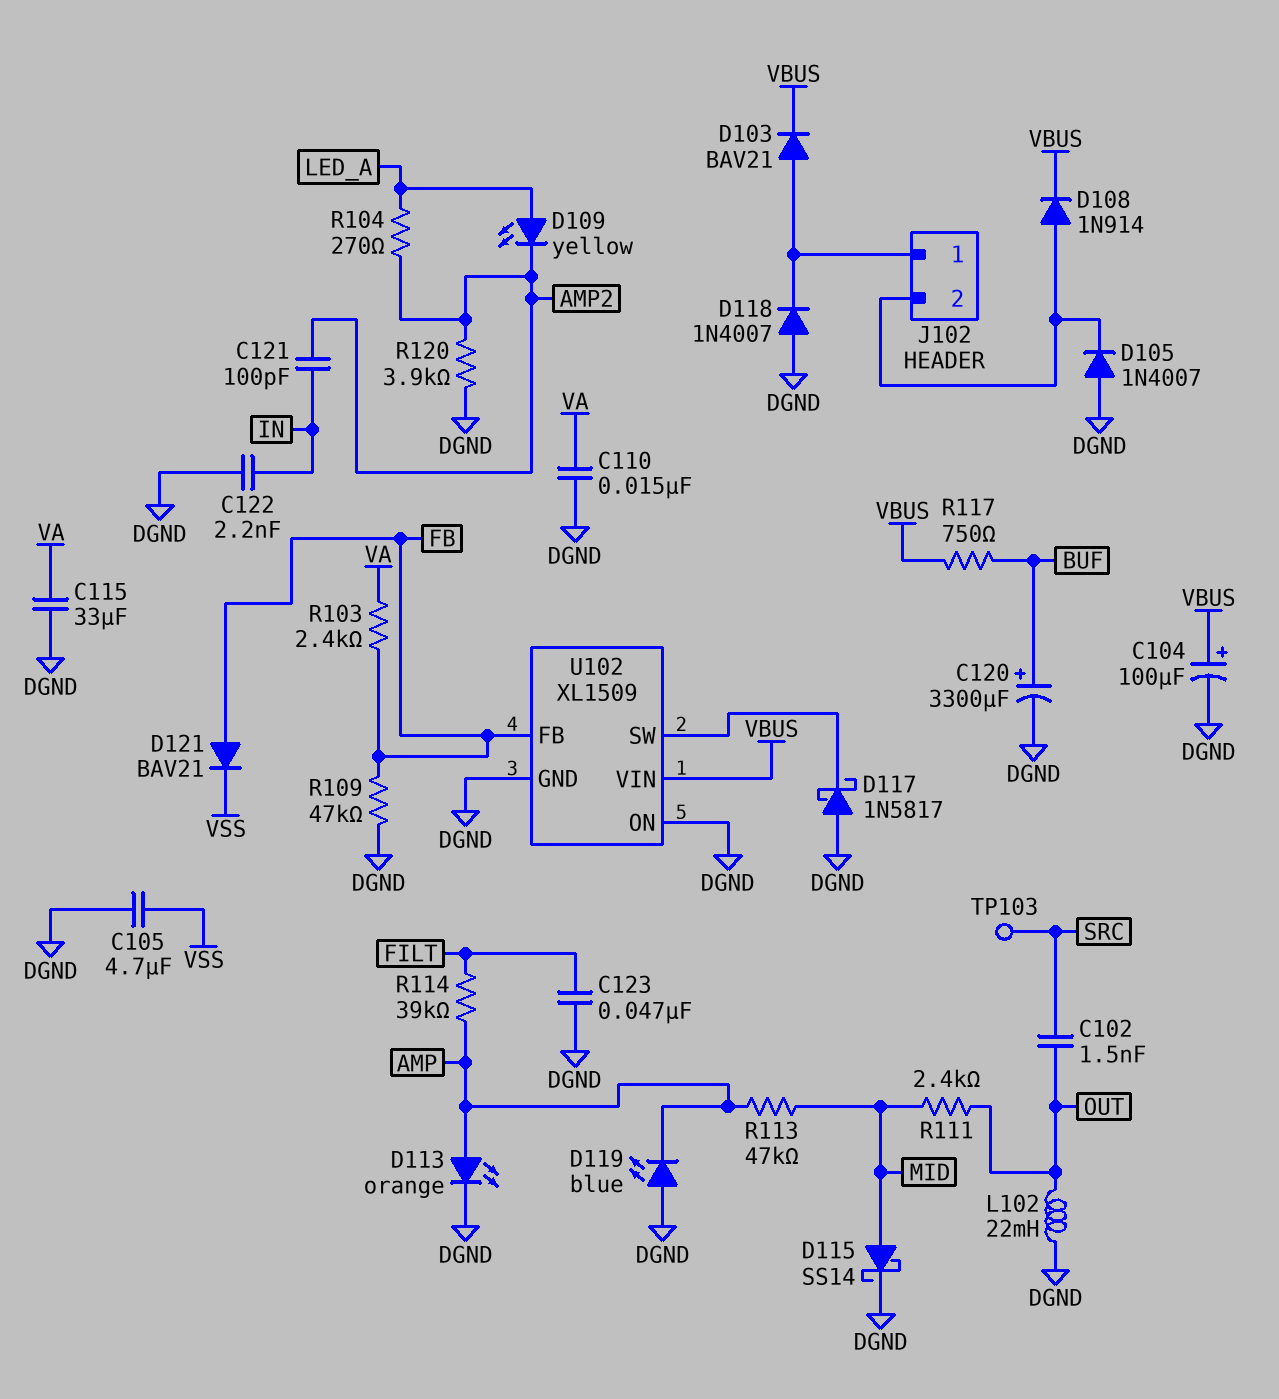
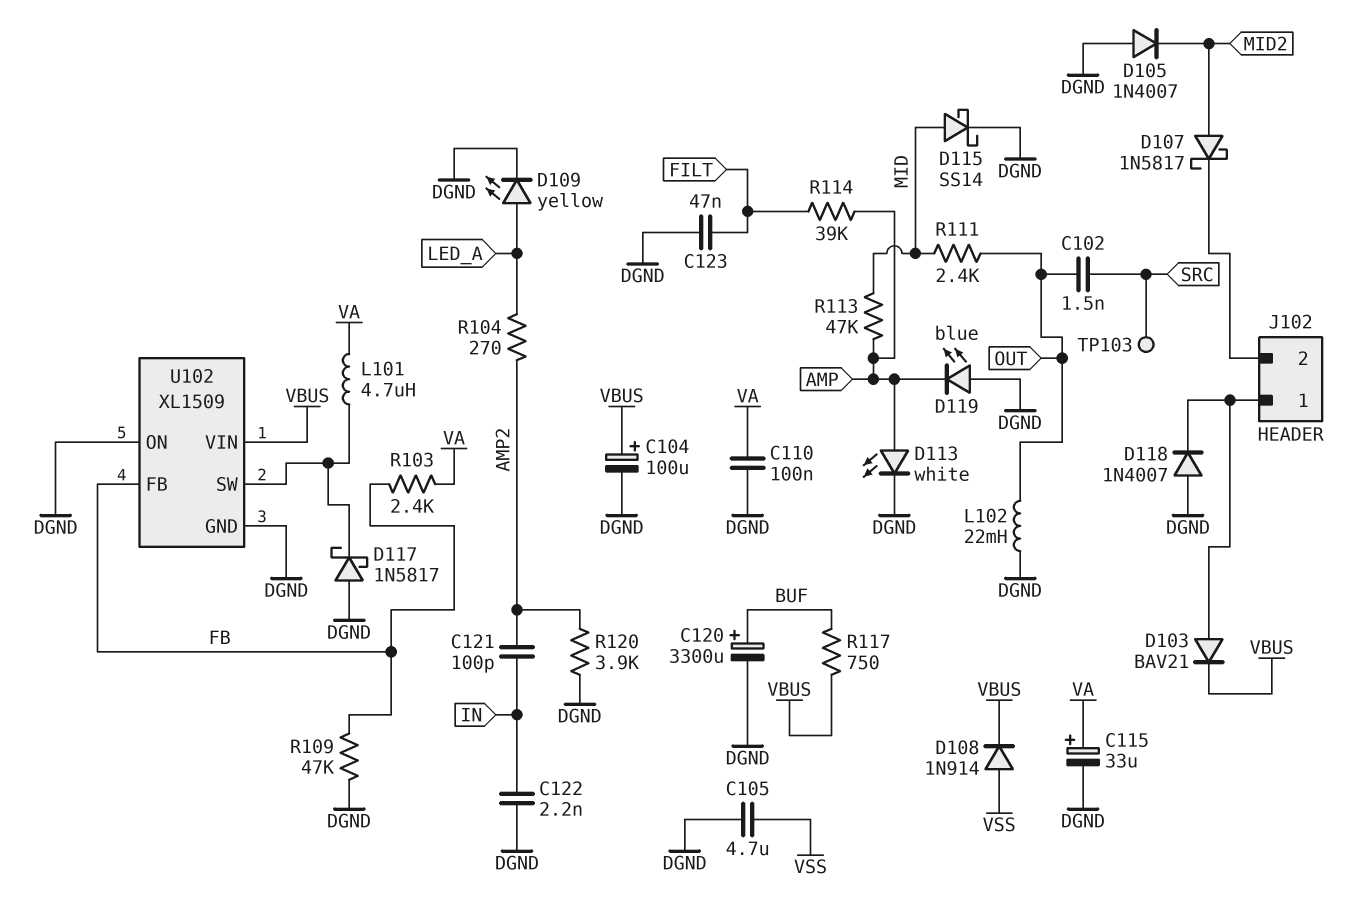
C110: 15nF (DGND, VA) -> 100nF (DGND, VA)
C115: 33uF (DGND, VA) -> 33uF (plus VA, minus DGND)
D105: diode 1N4007 (A DGND, K J102/2) -> diode 1N4007 (A DGND, K MID2)
D107: none -> schottky 1N5817 (A MID2, K J102/2)
D108: diode 1N914 (A J102/2, K VBUS) -> diode 1N914 (A VSS, K VBUS)
D109: LED yellow (A LED_A, K AMP2) -> LED yellow (A LED_A, K DGND)
D113: LED orange (A AMP, K DGND) -> LED white (A AMP, K DGND)
D121: diode BAV21 (A FB, K VSS) -> none
L101: none -> 4.7uH (U102/SW, VA)

